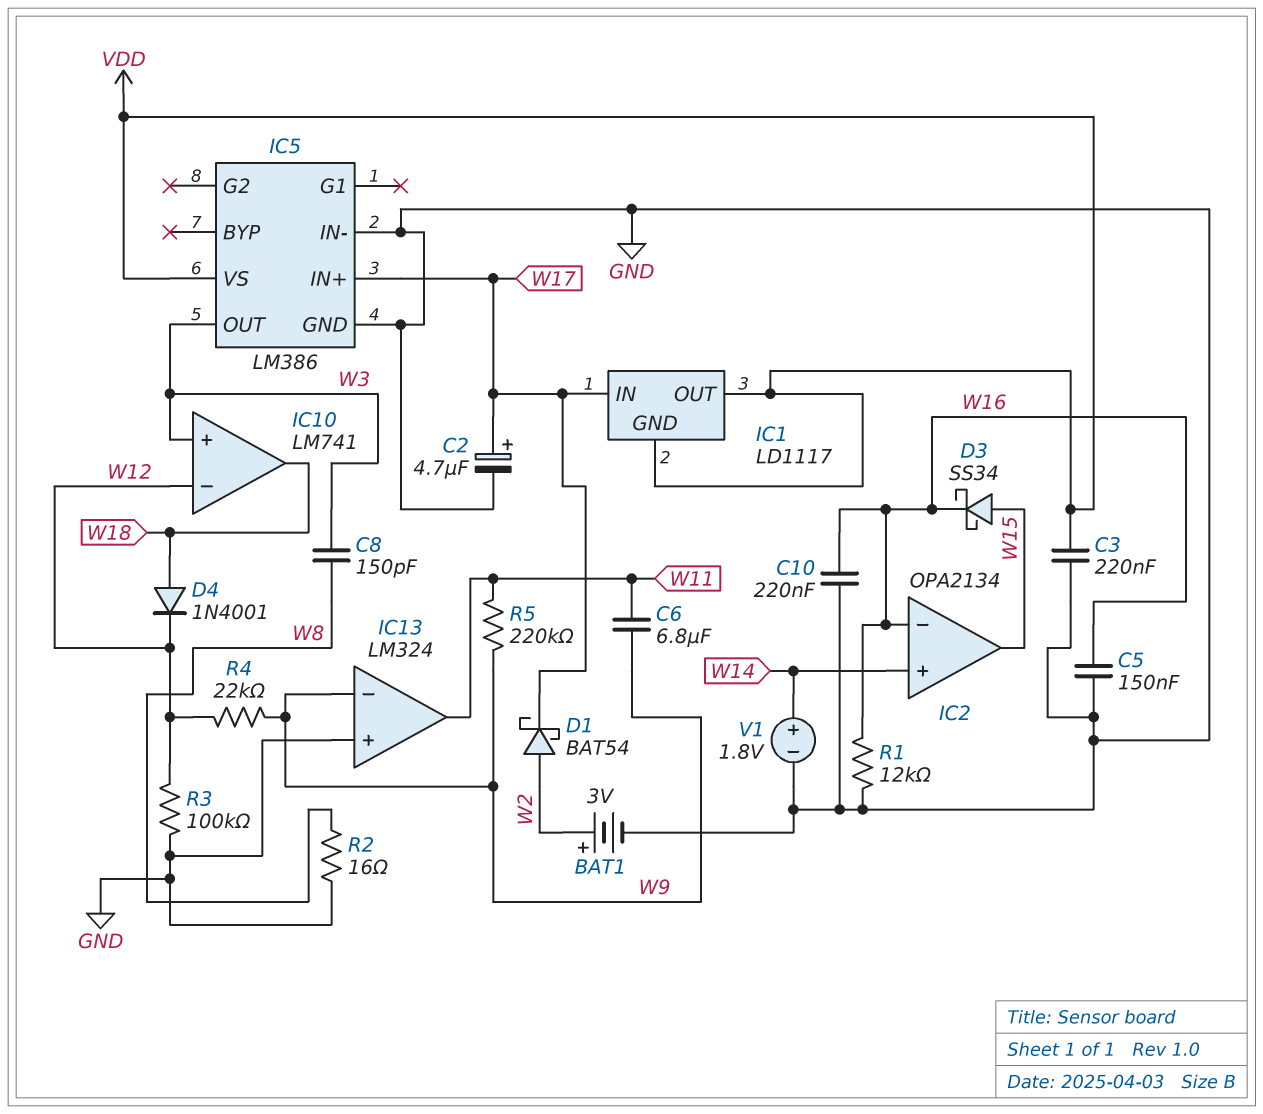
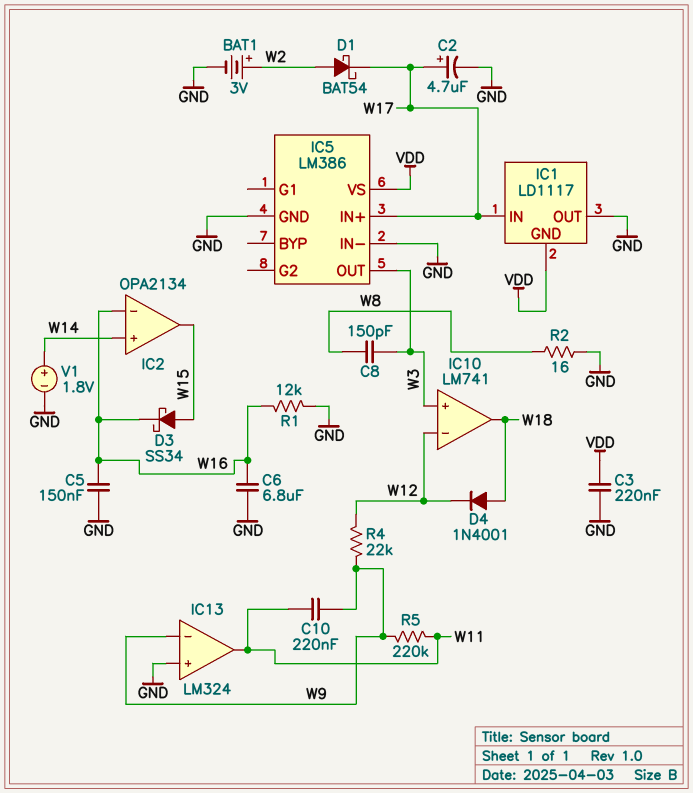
C6: 6.8uF (W9, W11) -> 6.8uF (GND, W16)
C10: 220nF (GND, W16) -> 220nF (W9, W11)
IC1 pin OUT: VDD -> GND
R3: 100k (GND, W12) -> none

